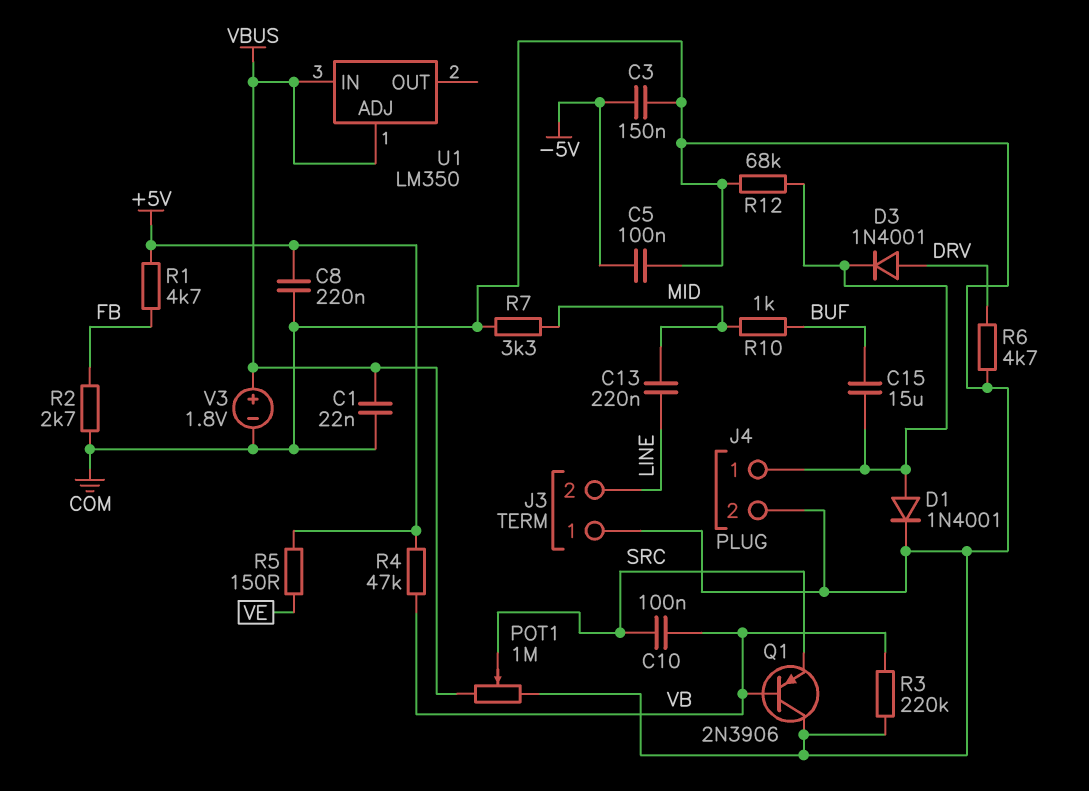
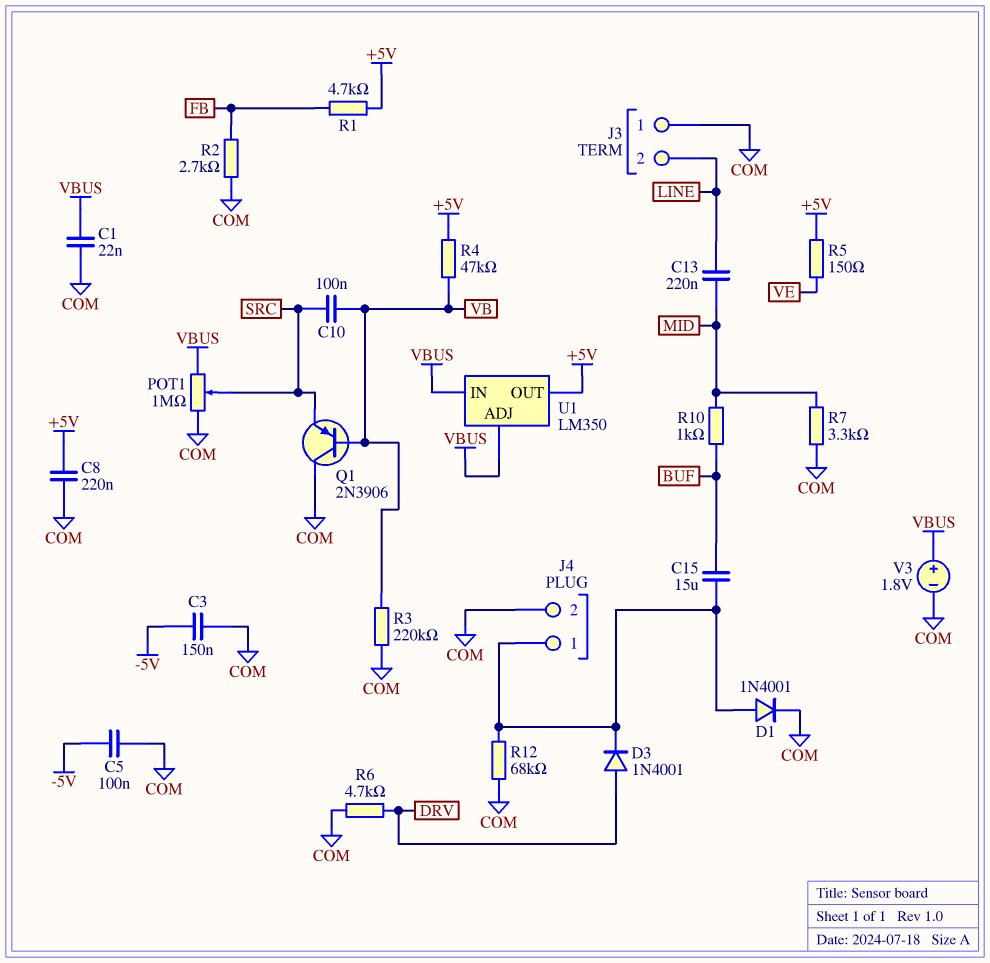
U1 pin OUT: none -> +5V

